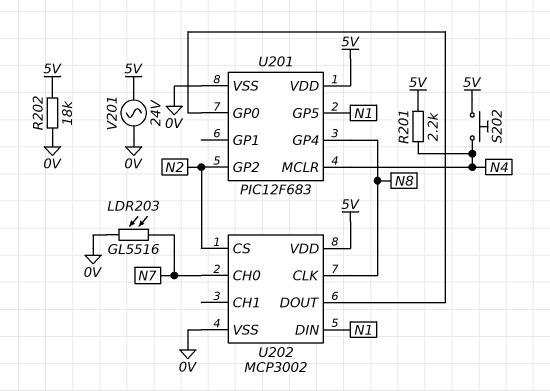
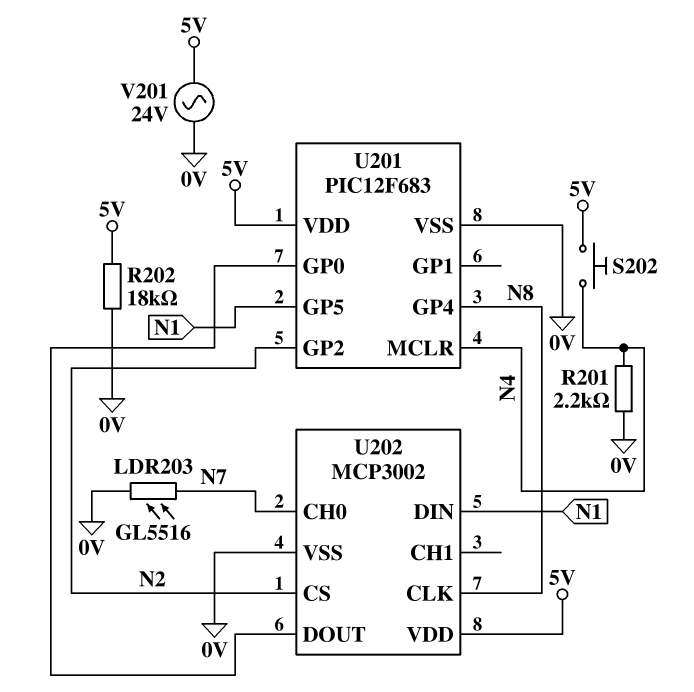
R201: 2.2k (5V, N4) -> 2.2k (0V, N4)

